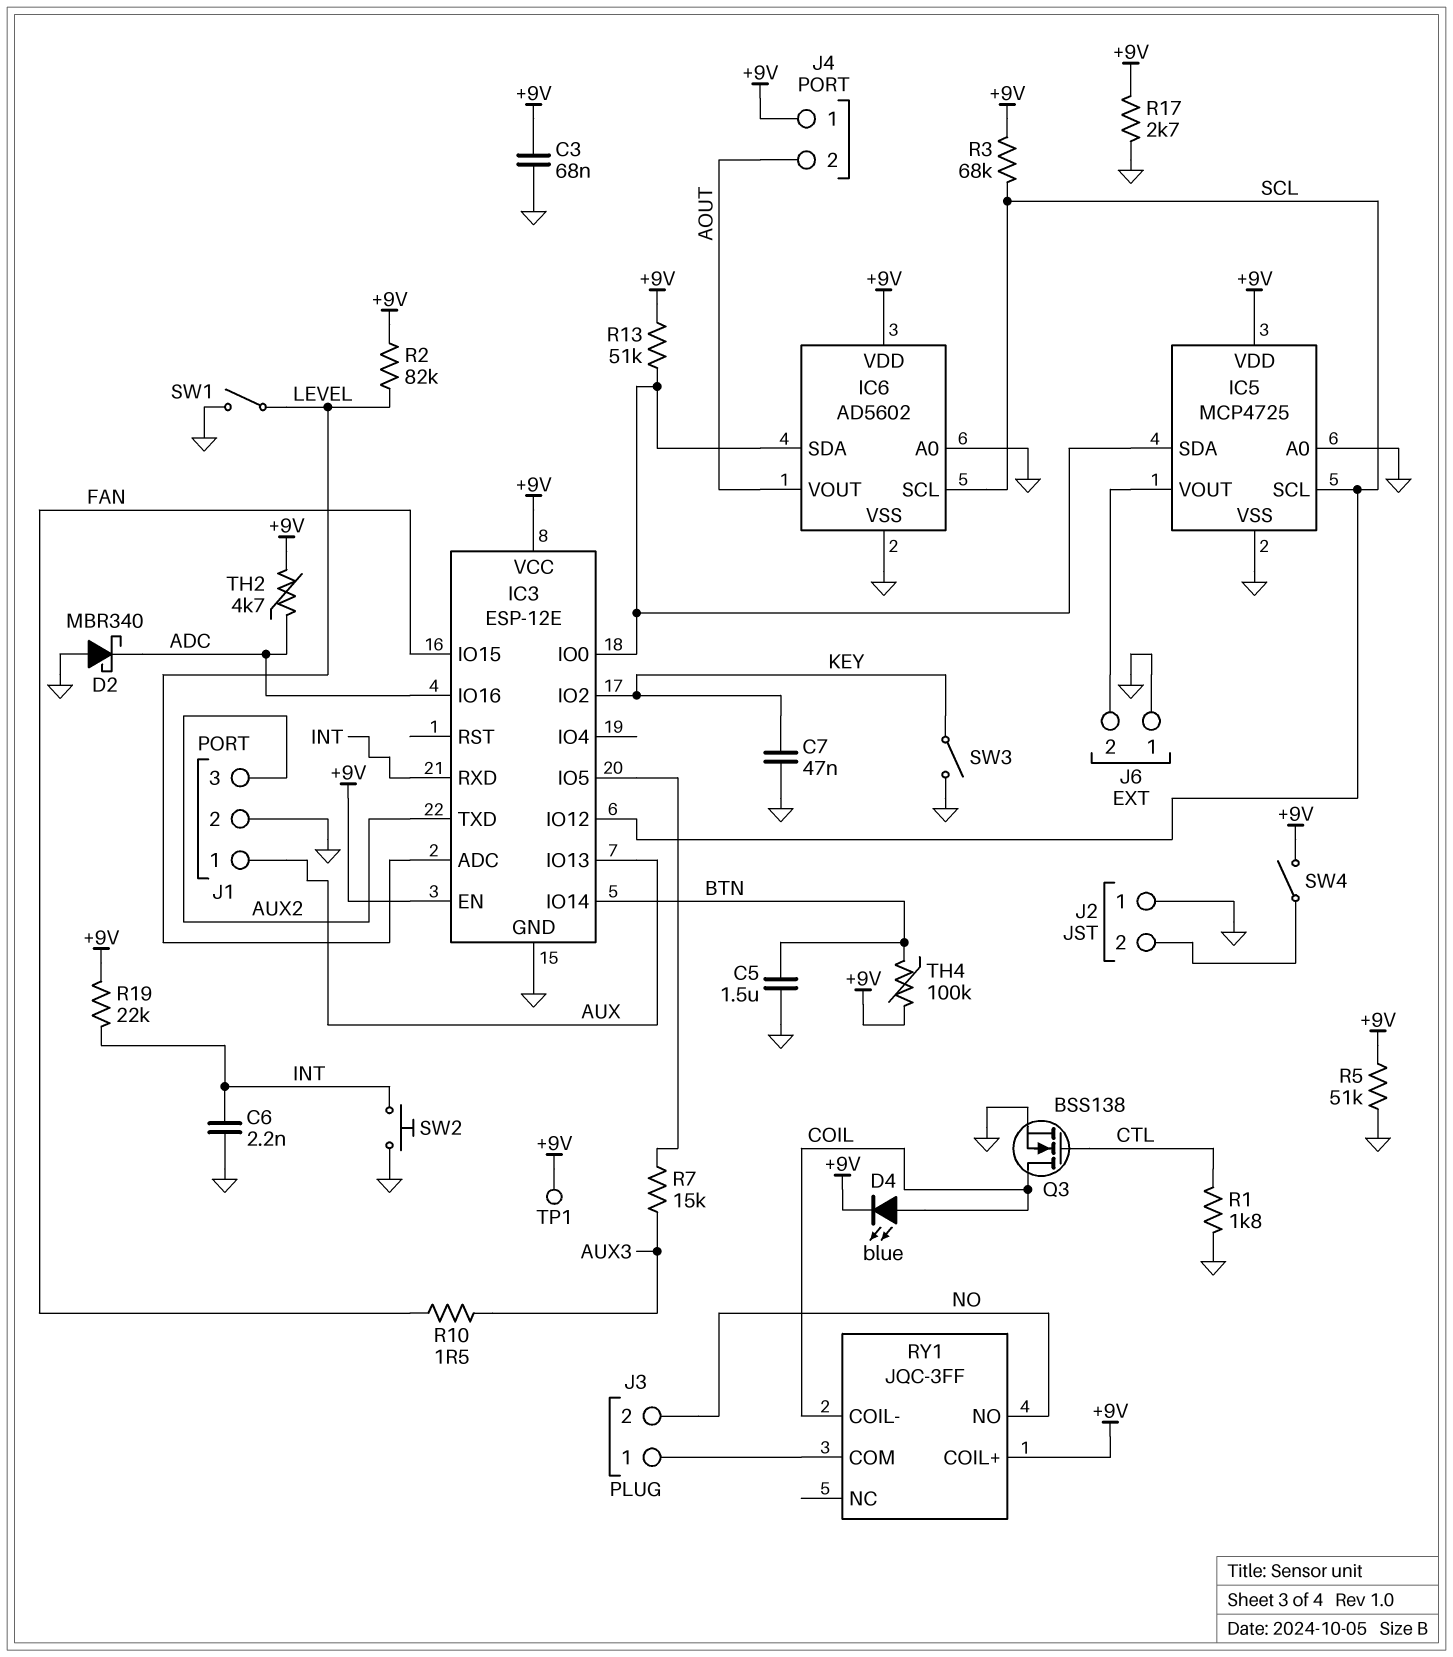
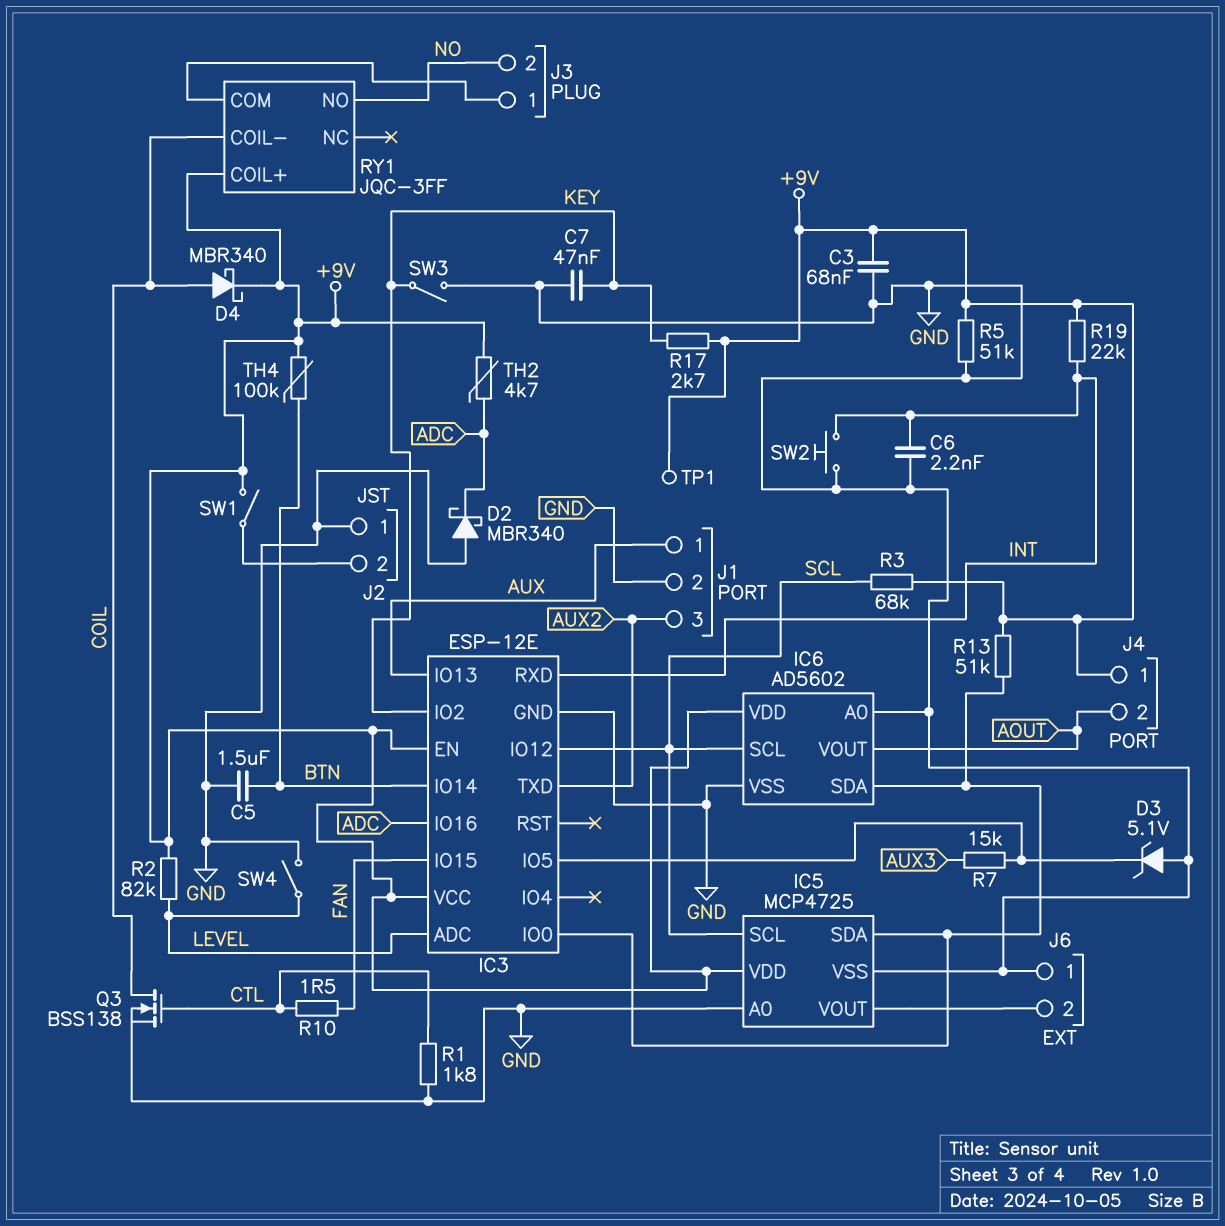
D3: none -> zener 5.1V (A GND, K IC3/IO5)
D4: LED blue (A COIL, K +9V) -> schottky MBR340 (A COIL, K +9V)
R10: 1.5 (AUX3, FAN) -> 1.5 (CTL, FAN)
R17: 2.7k (+9V, GND) -> 2.7k (+9V, KEY)
SW1: switch (GND, LEVEL) -> switch (+9V, J2/2)
SW4: switch (+9V, J2/2) -> switch (GND, LEVEL)

